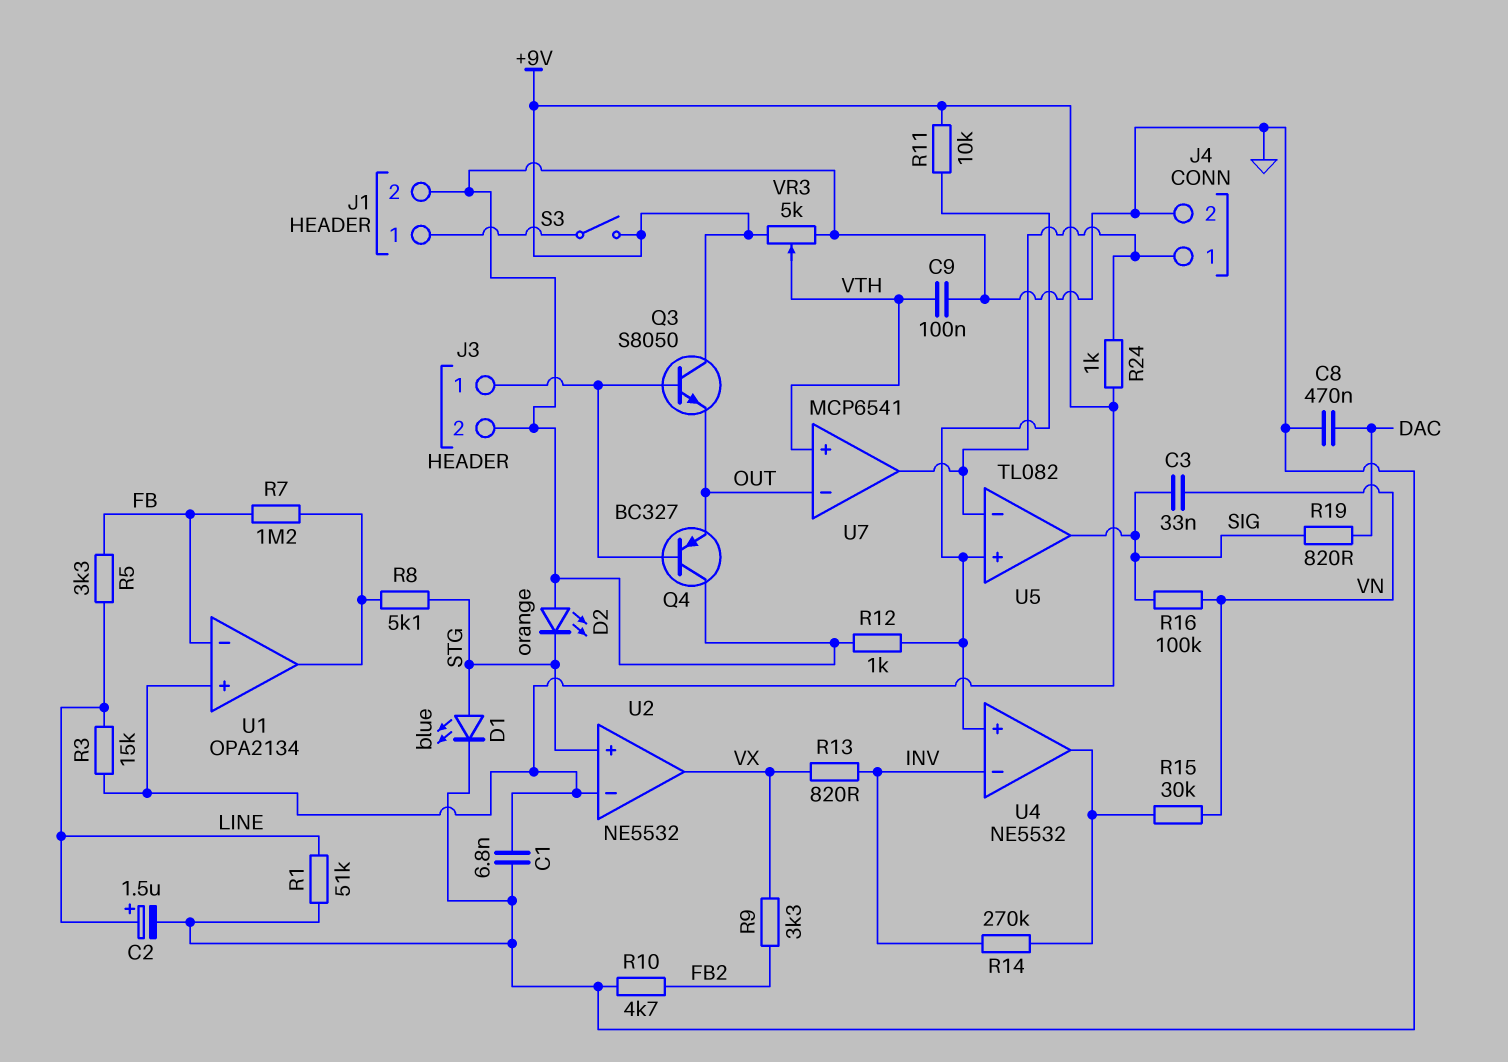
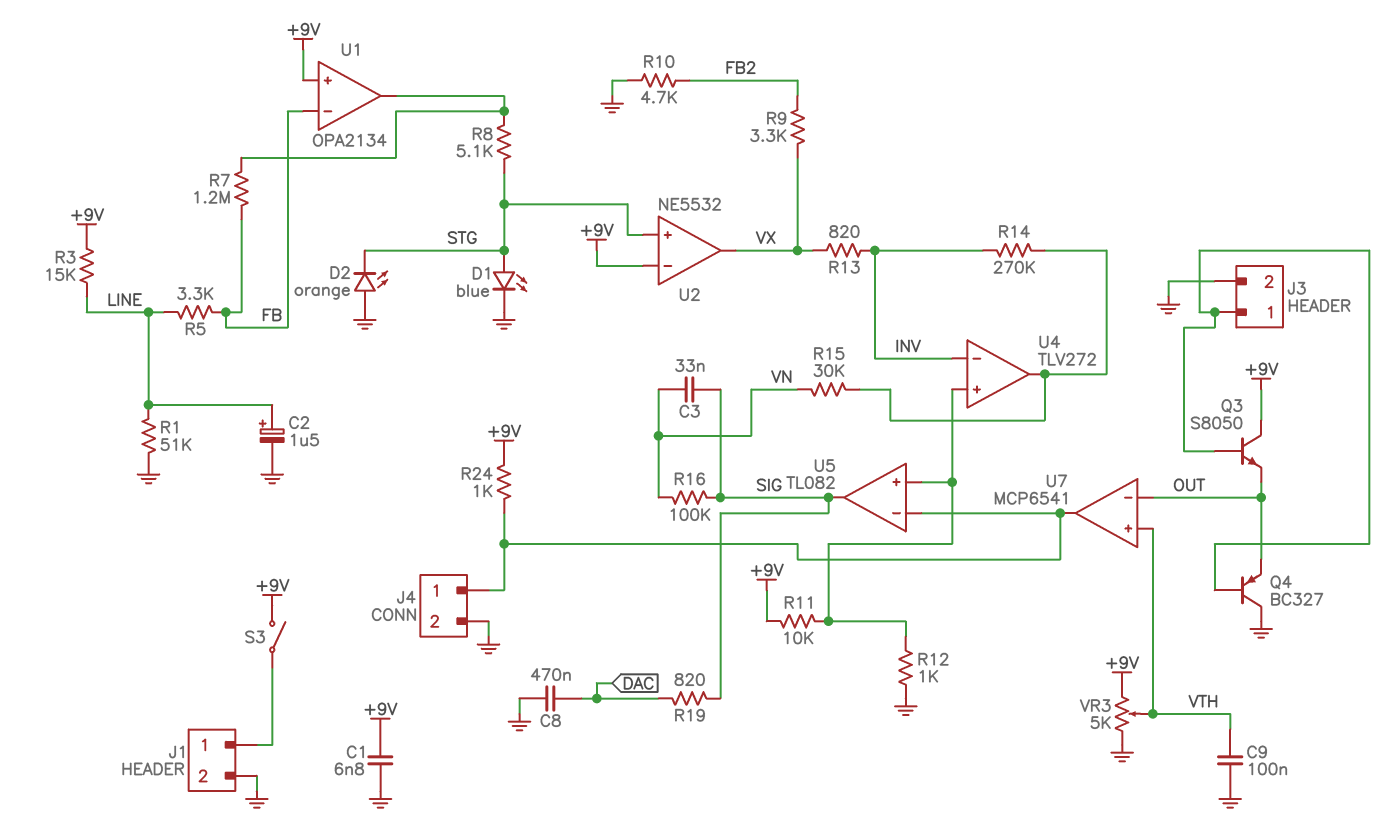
U4: NE5532 -> TLV272

